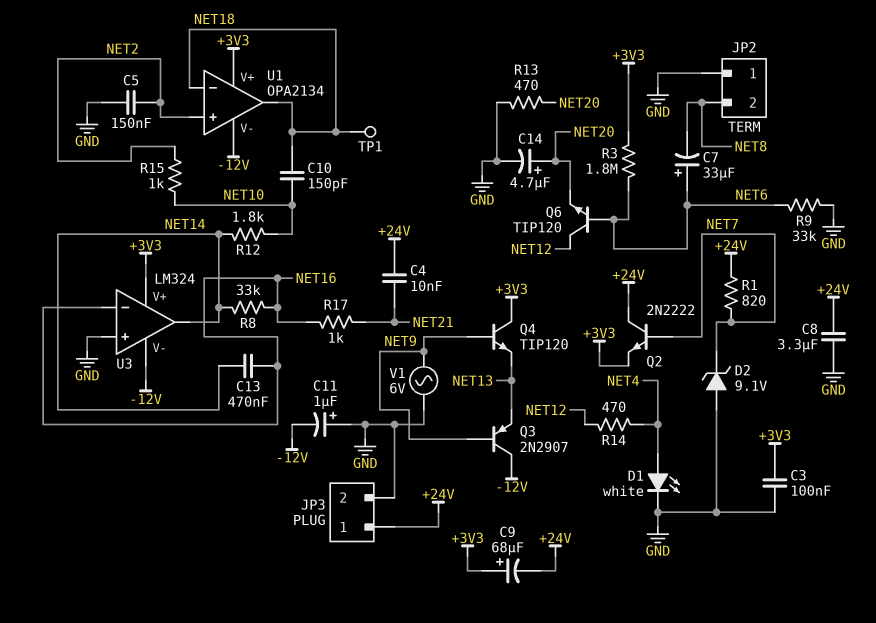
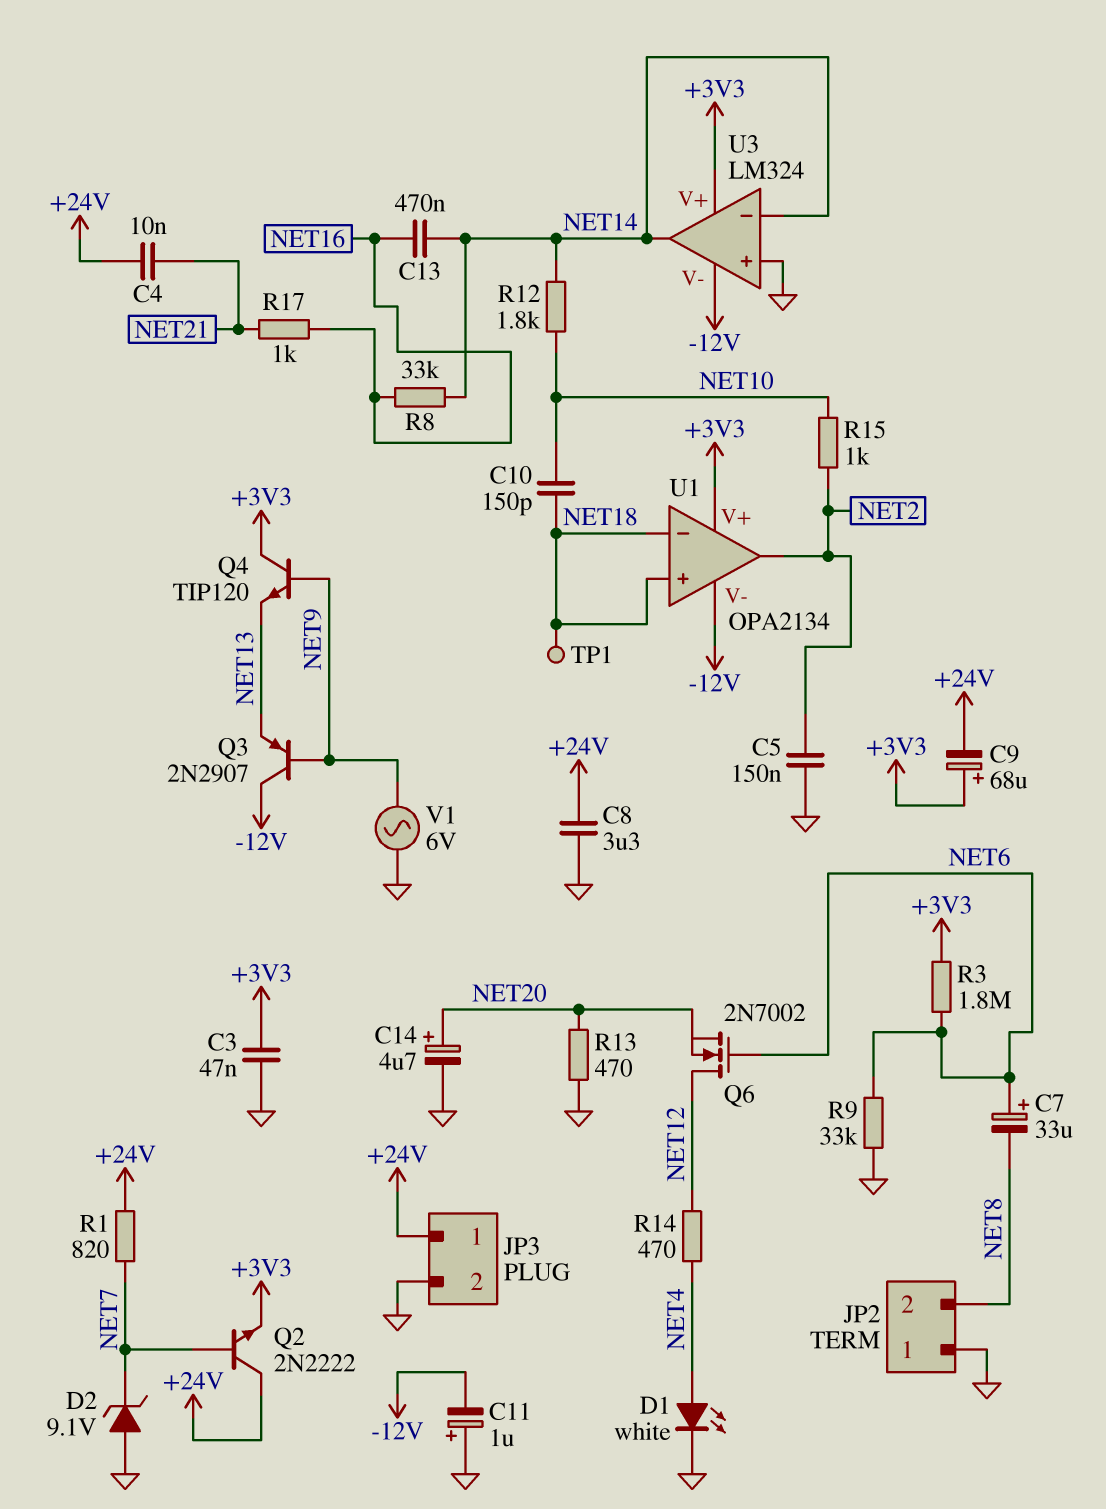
C3: 100nF (+3V3, GND) -> 47nF (+3V3, GND)
Q6: NPN TIP120 (B NET6, C NET12, E NET20) -> NMOS 2N7002 (G NET6, D NET12, S NET20)
U1 pin in+: NET2 -> NET18
U1 pin out: NET18 -> NET2
U3 pin in-: NET16 -> NET14

